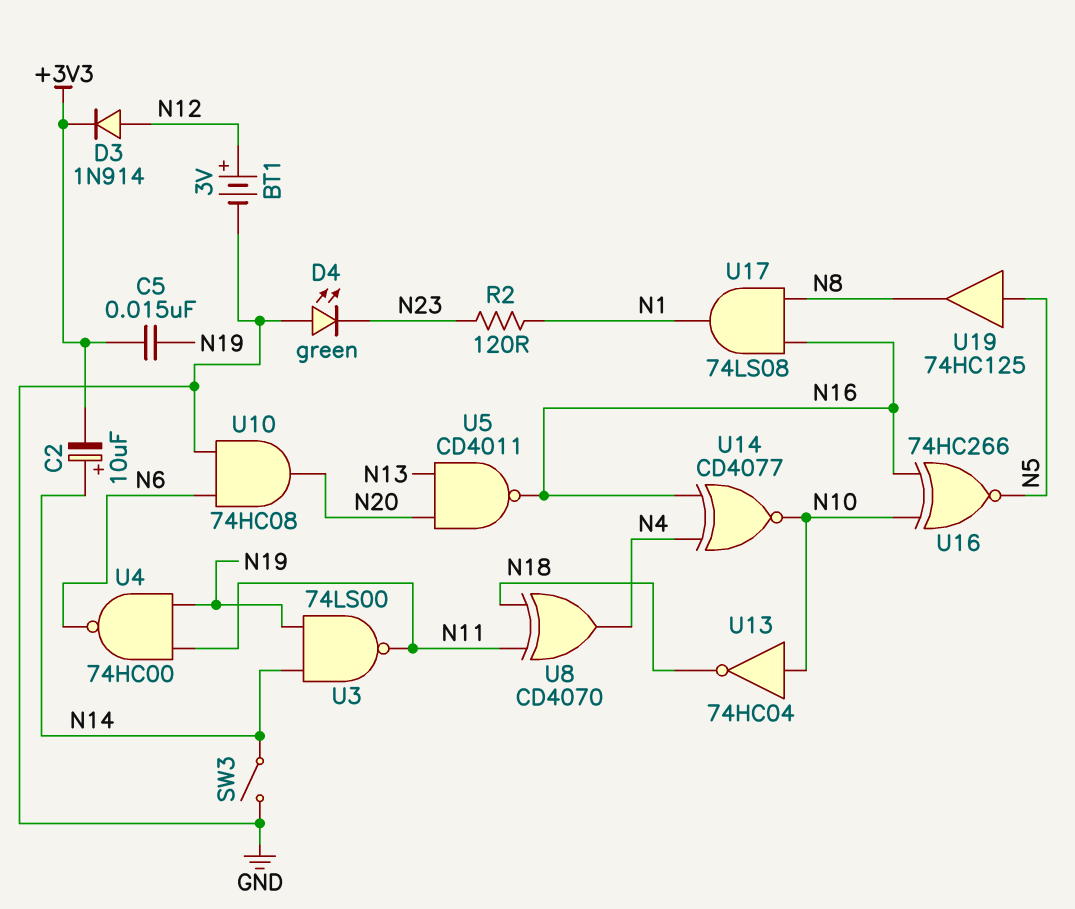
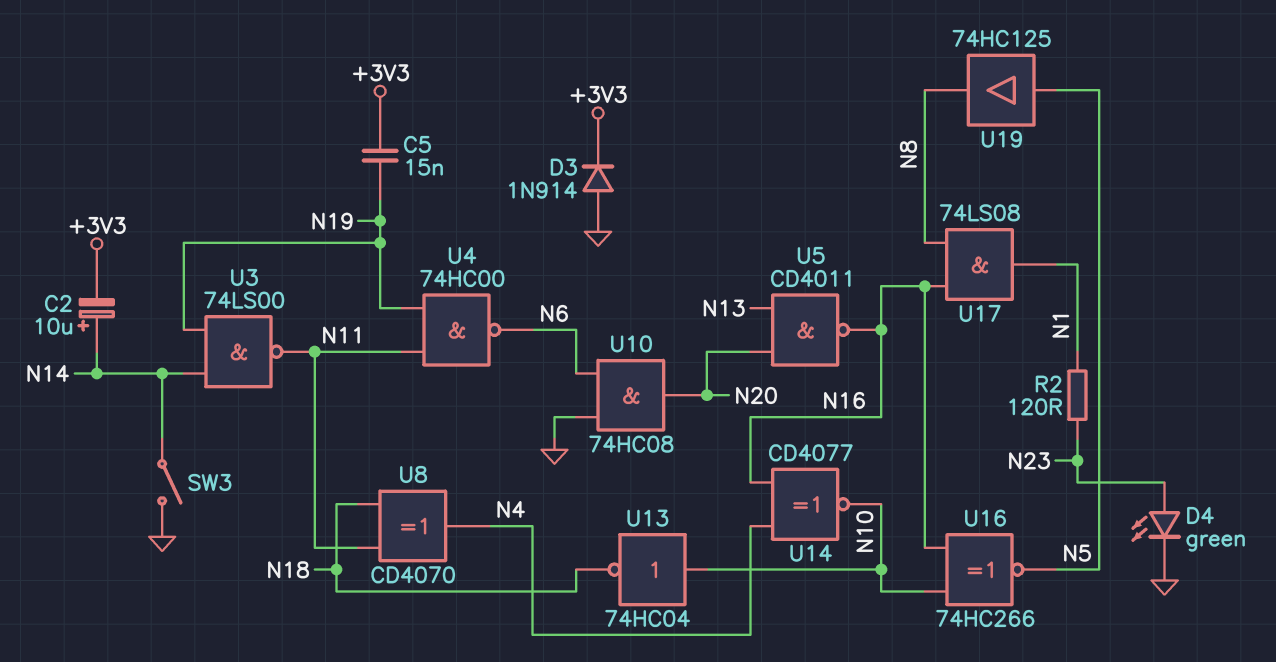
BT1: 3V (plus N12, minus GND) -> none
D3: diode 1N914 (A N12, K +3V3) -> diode 1N914 (A GND, K +3V3)
D4: LED green (A GND, K N23) -> LED green (A N23, K GND)

